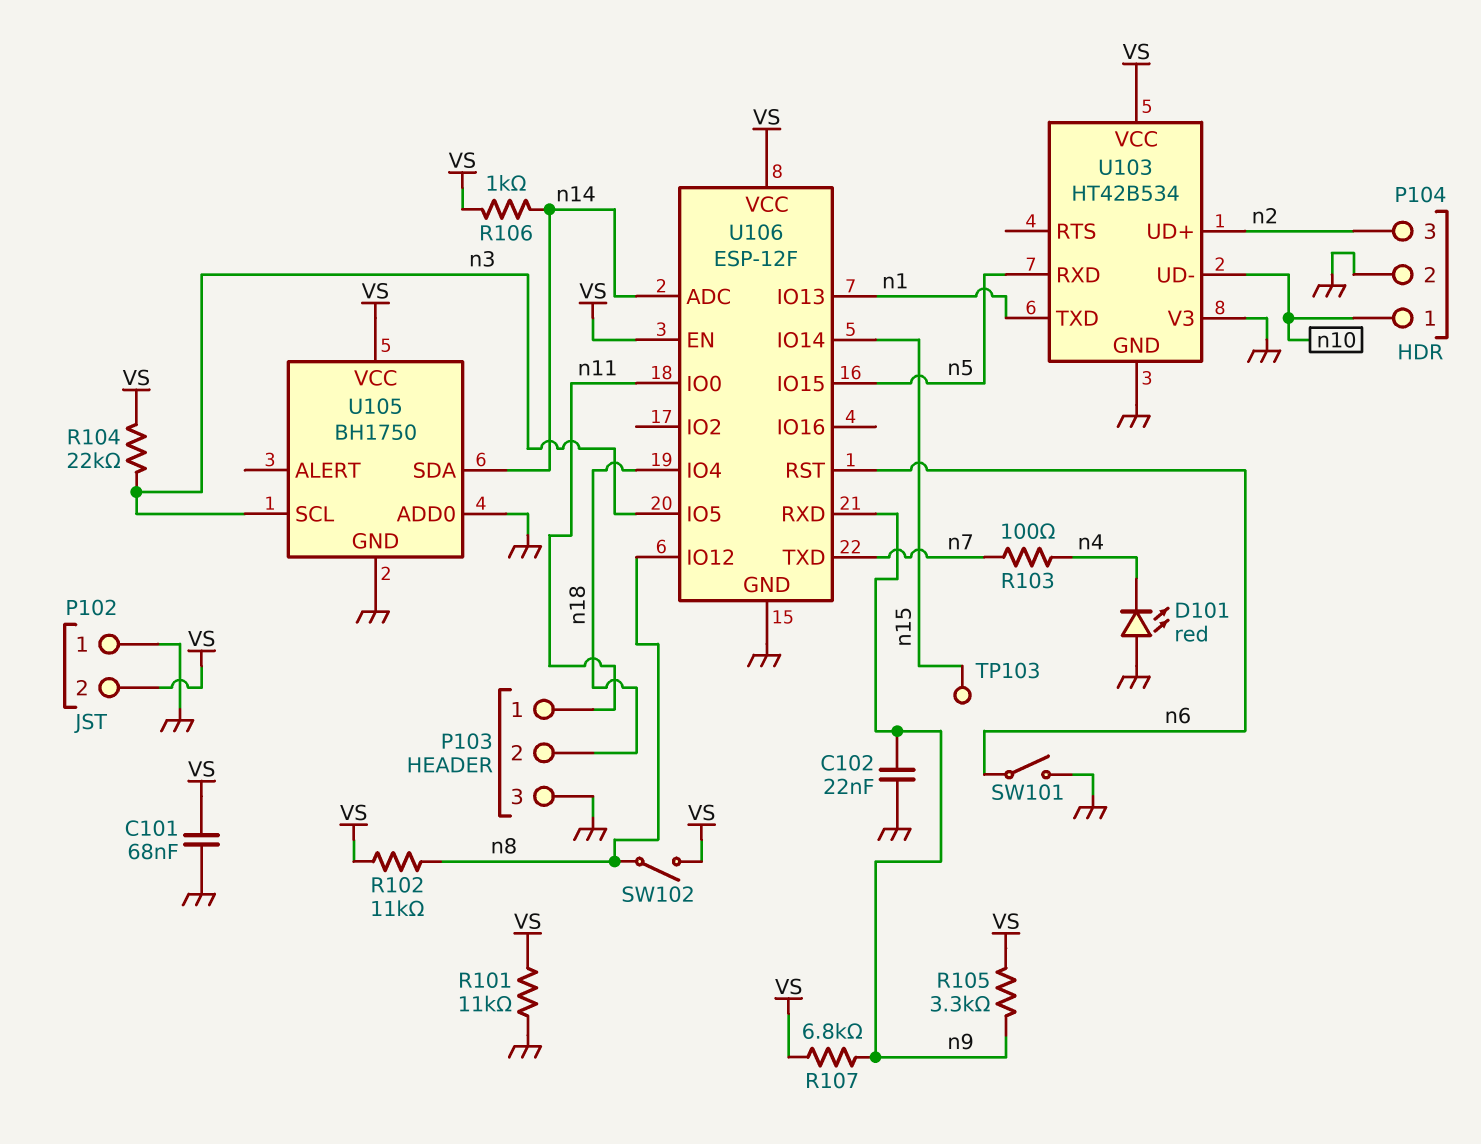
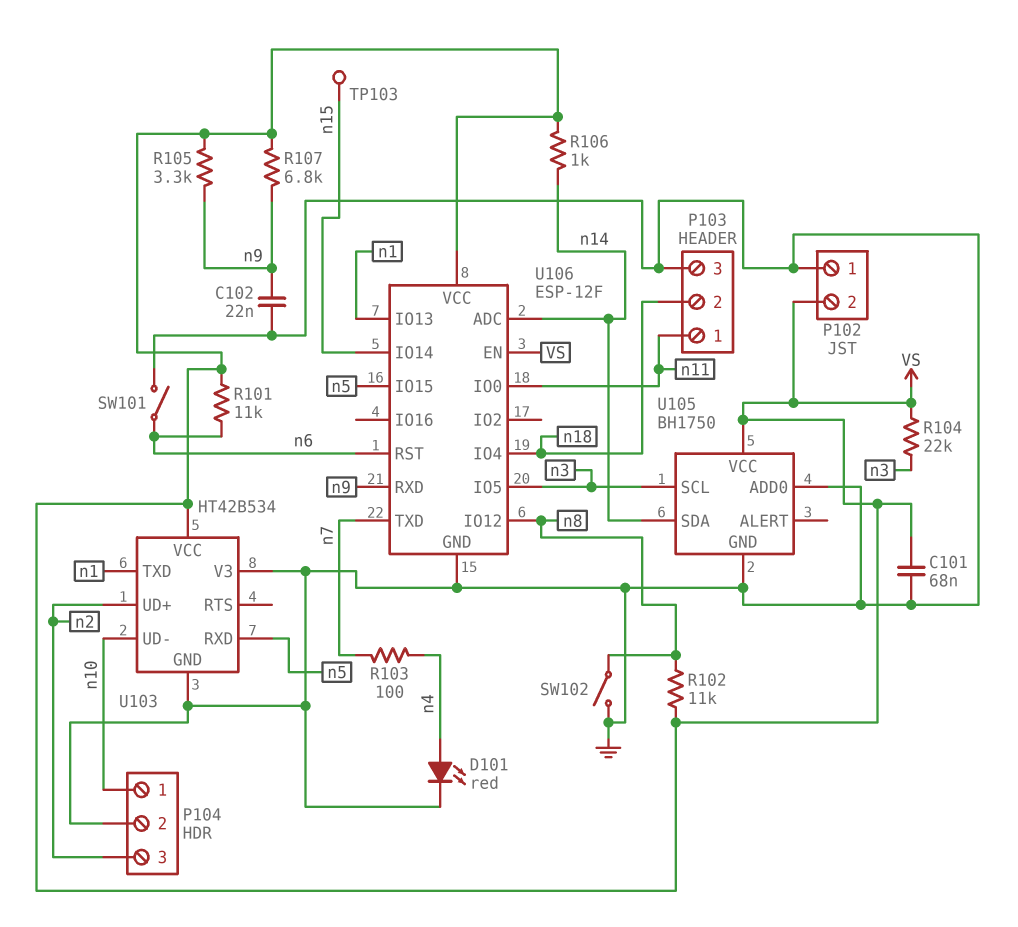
D101: LED red (A GND, K n4) -> LED red (A n4, K GND)
R101: 11k (GND, VS) -> 11k (VS, n6)
SW102: switch (VS, n8) -> switch (GND, n8)

